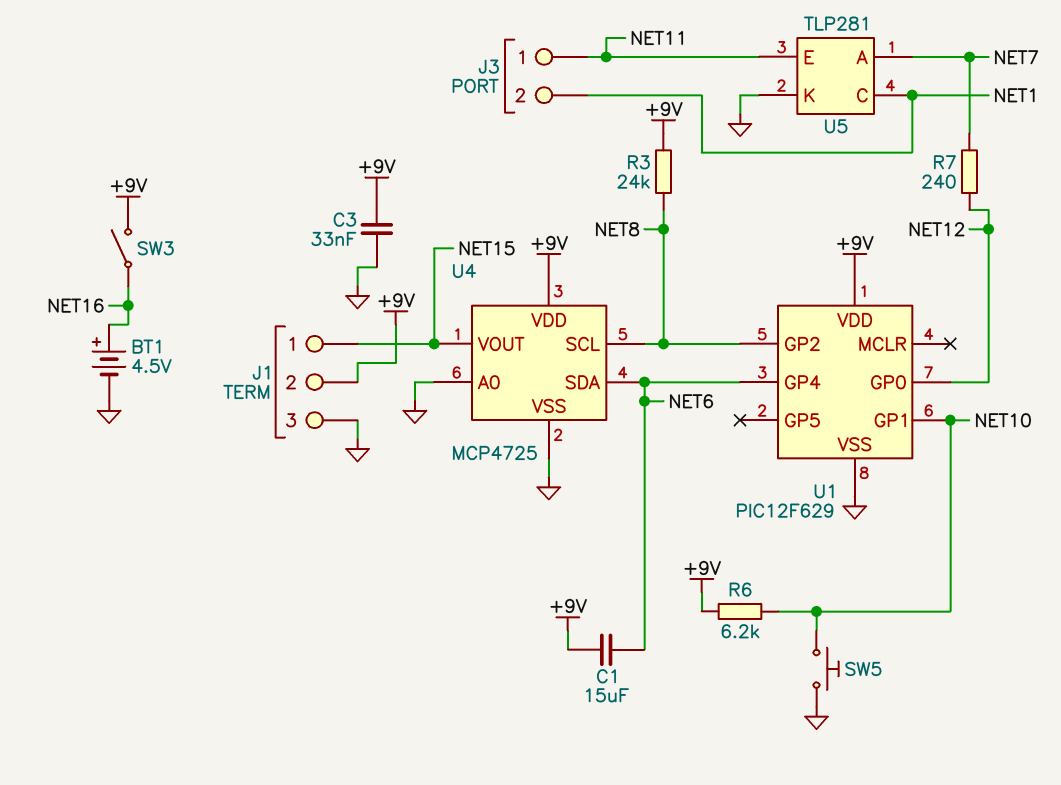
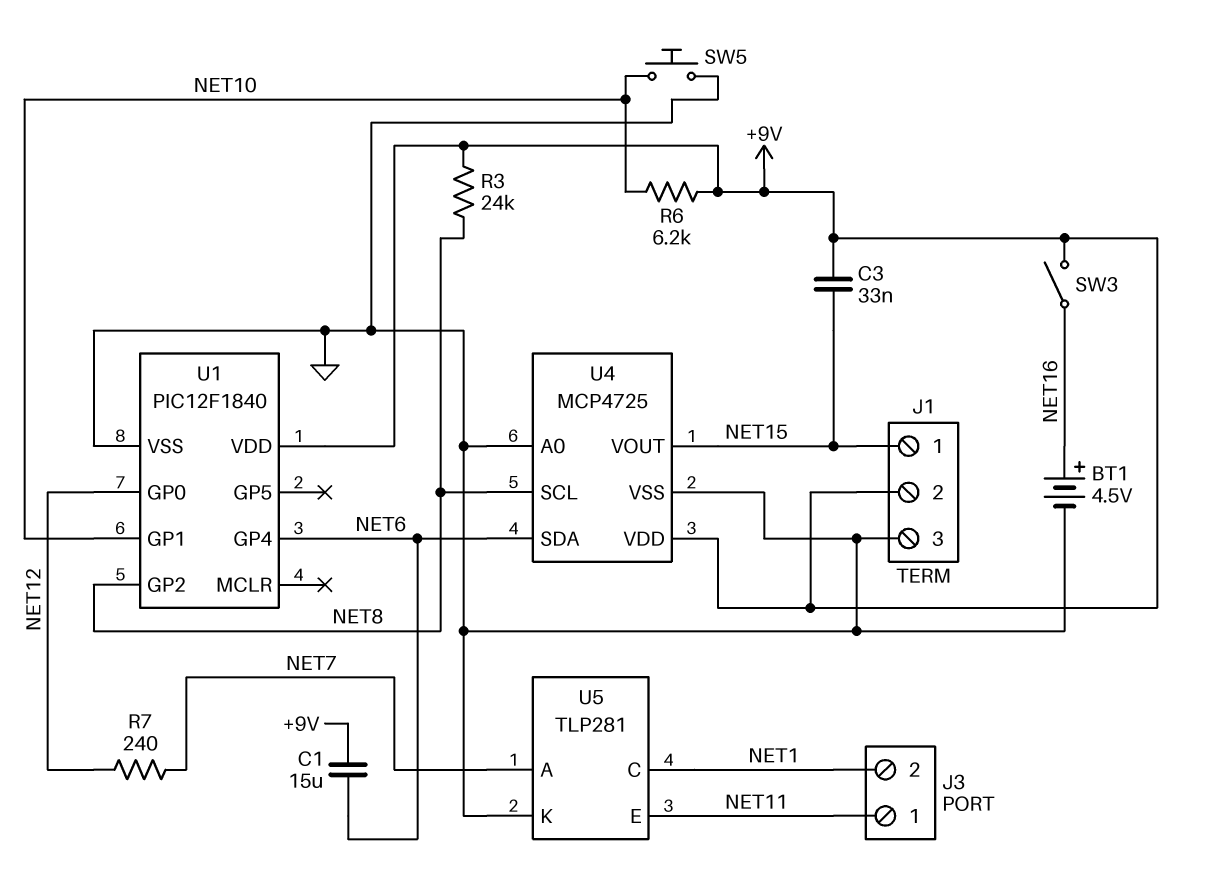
C3: 33nF (+9V, GND) -> 33nF (+9V, NET15)
U1: PIC12F629 -> PIC12F1840

